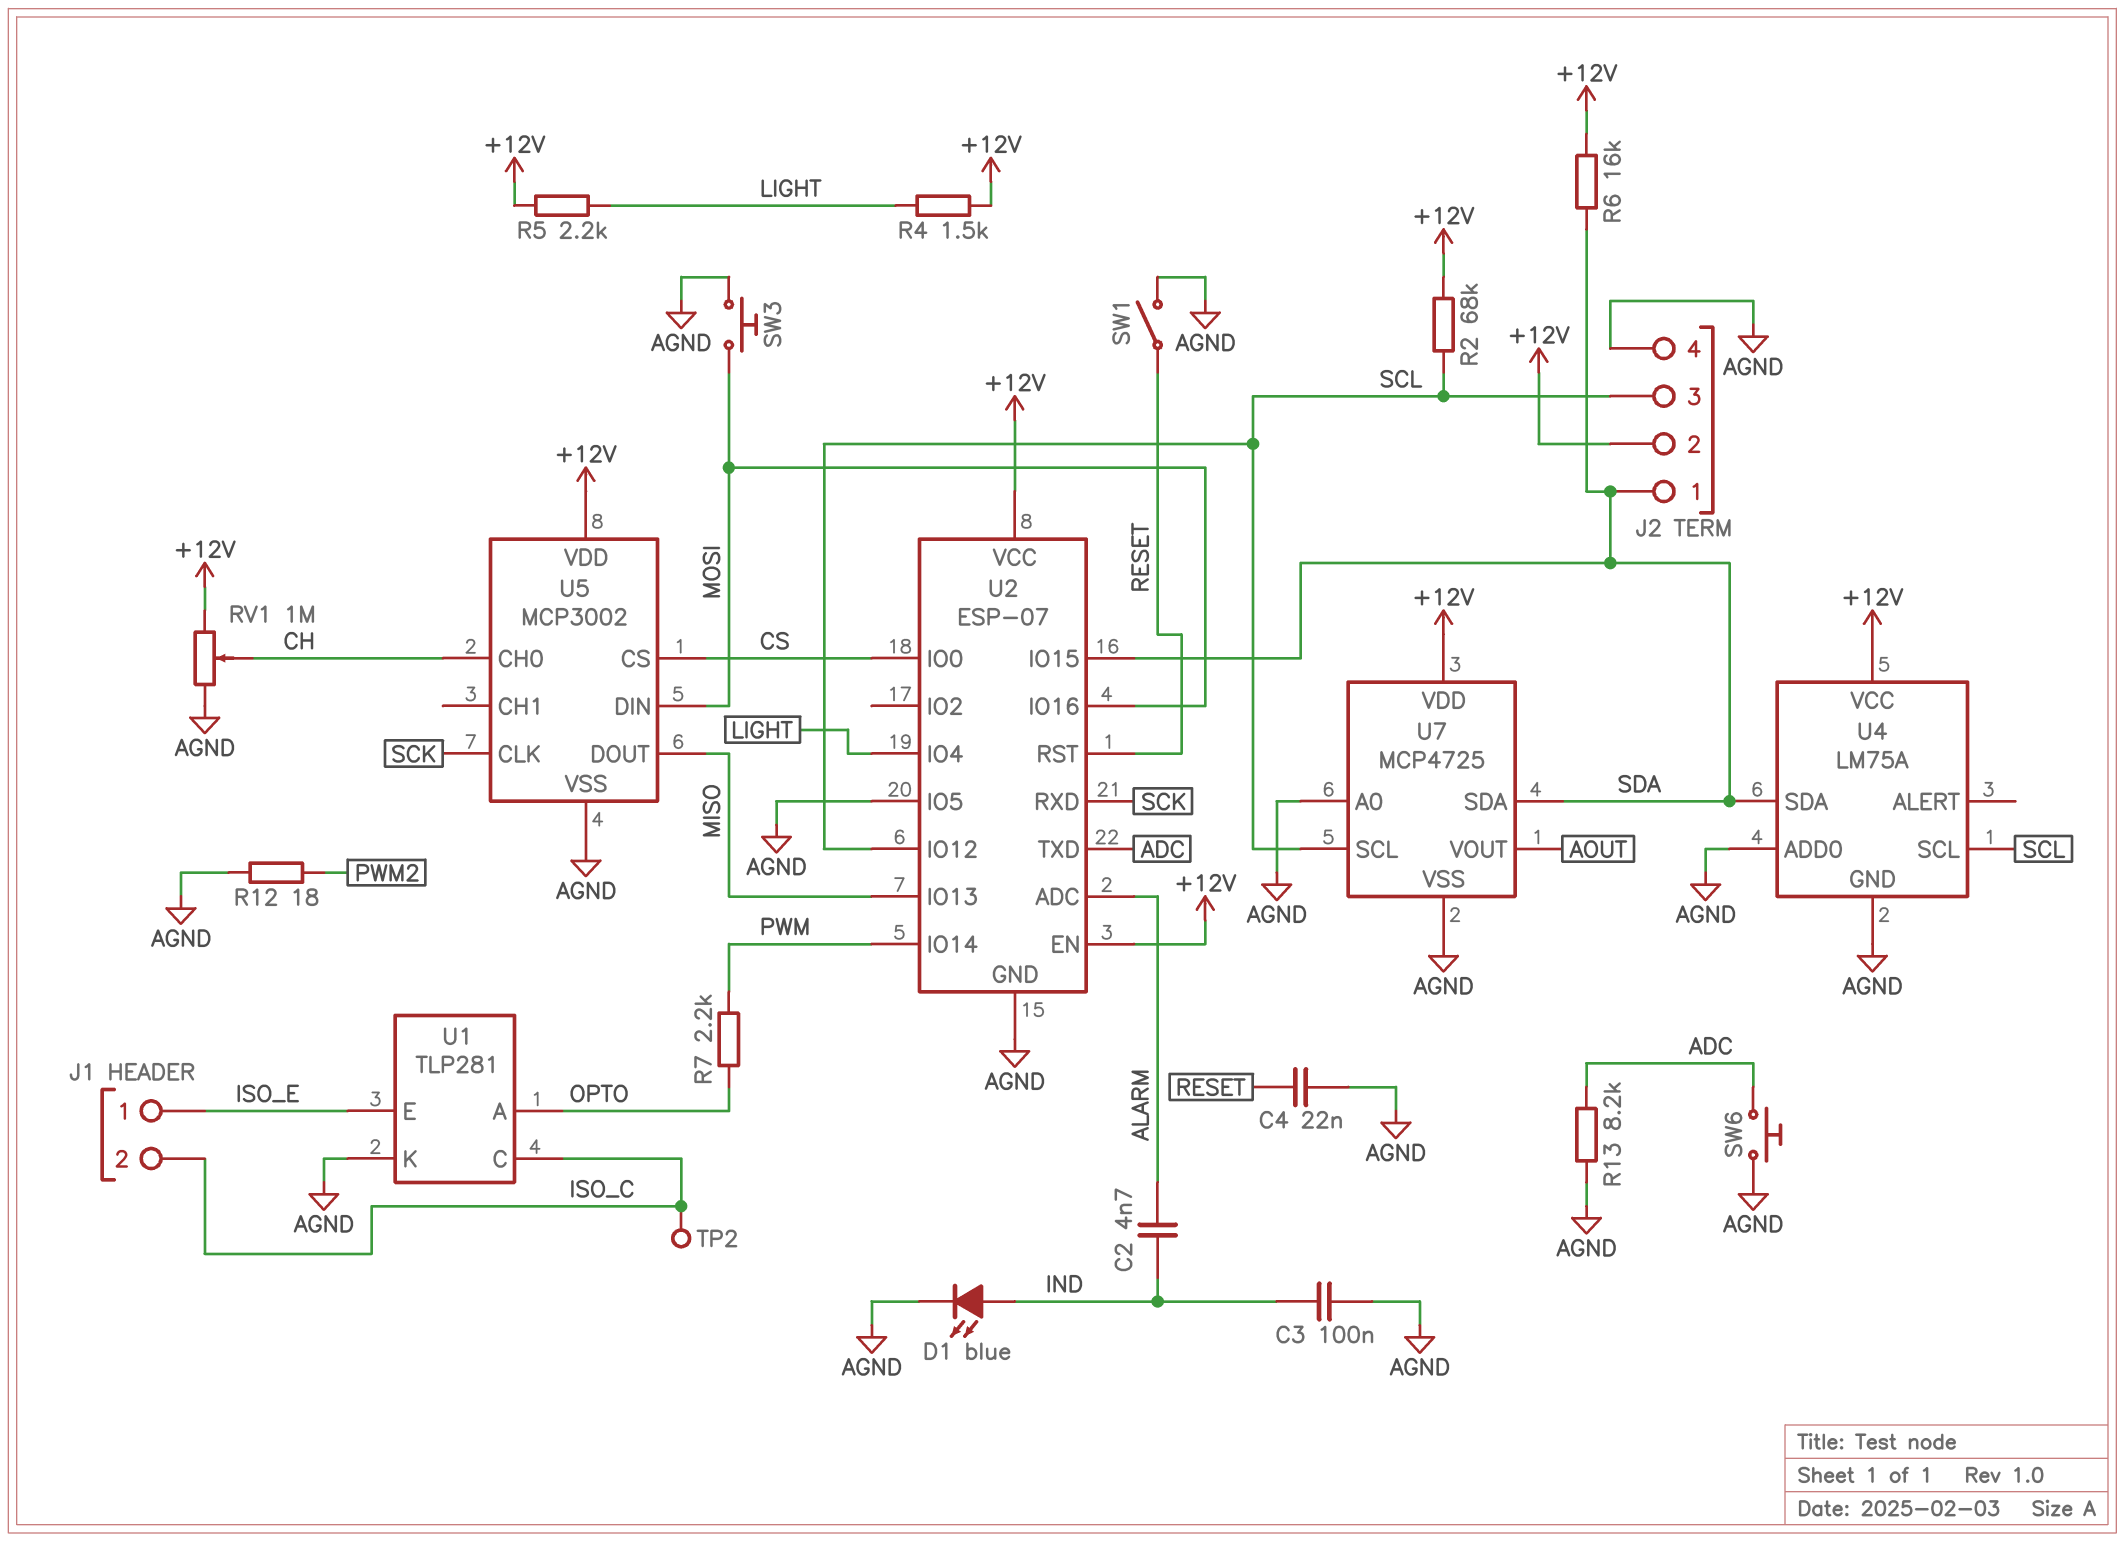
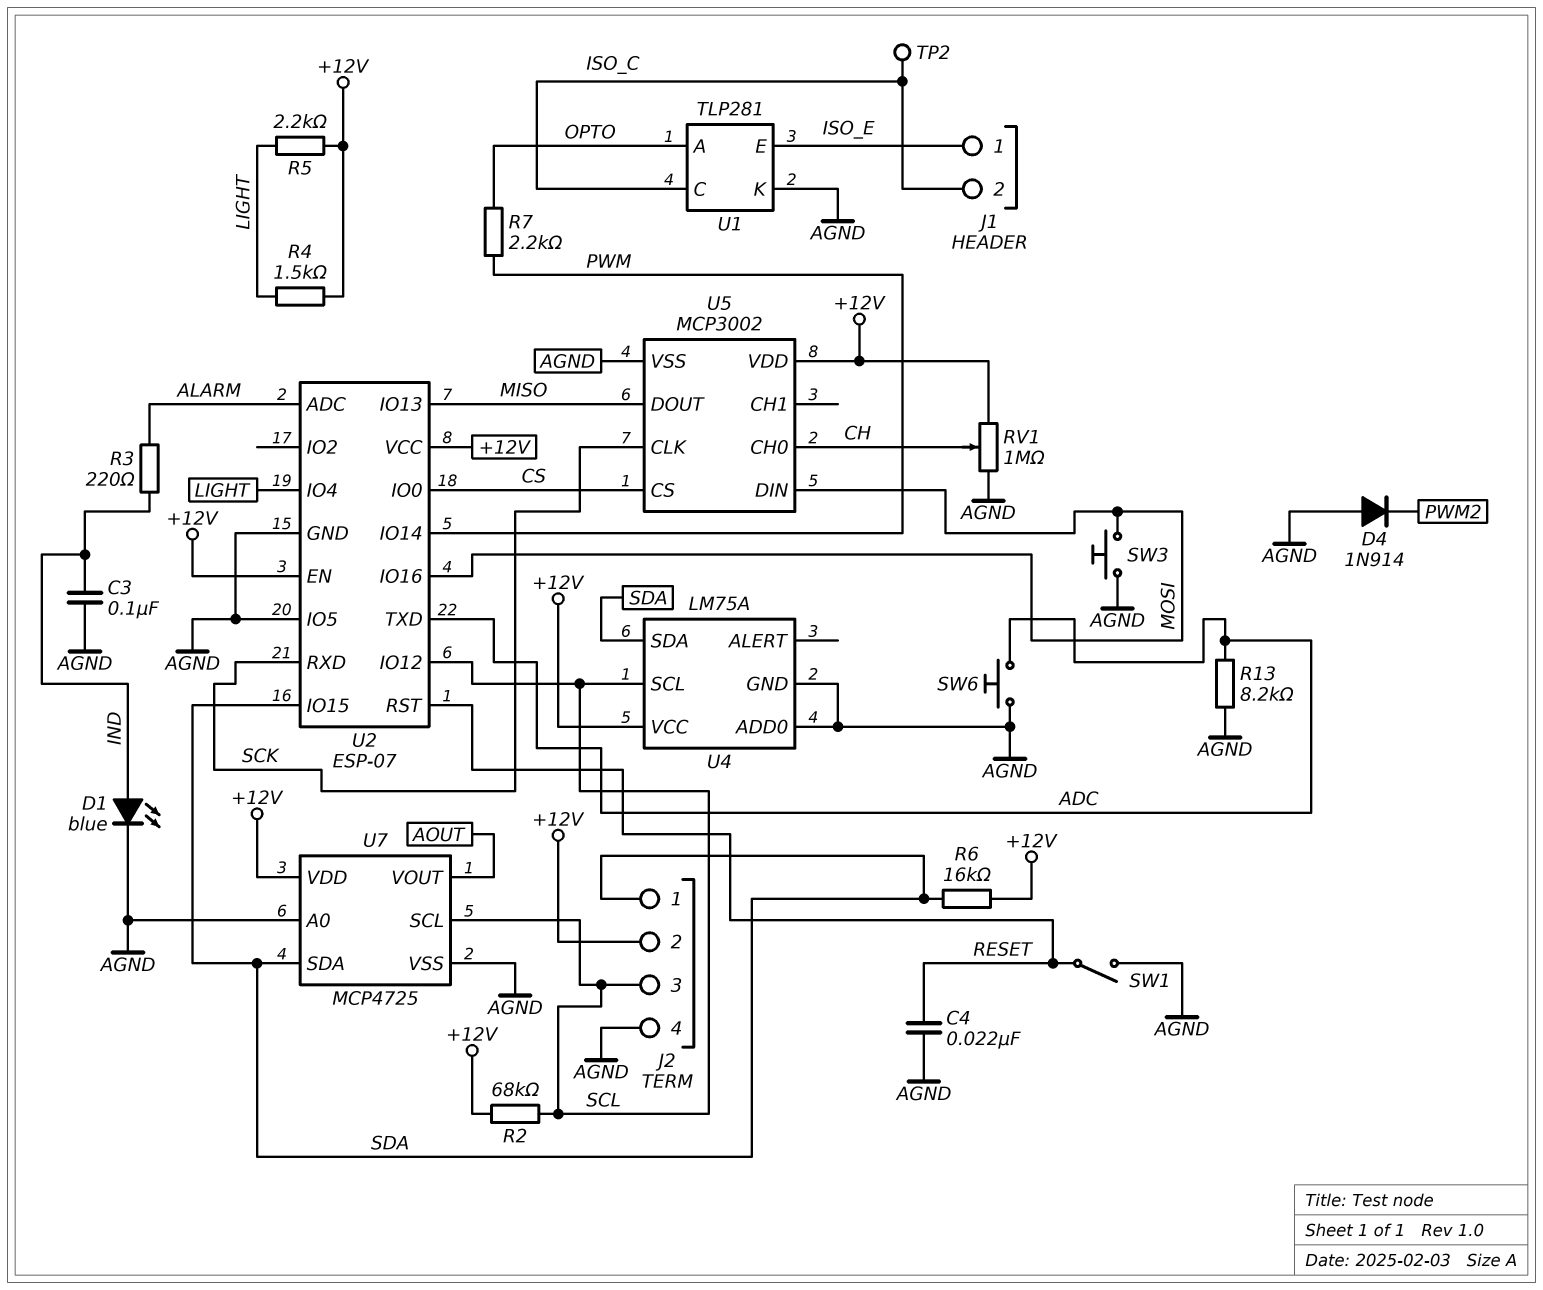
C2: 4.7nF (ALARM, IND) -> none
D4: none -> diode 1N914 (A AGND, K PWM2)
R3: none -> 220 (ALARM, IND)
R12: 18 (AGND, PWM2) -> none

